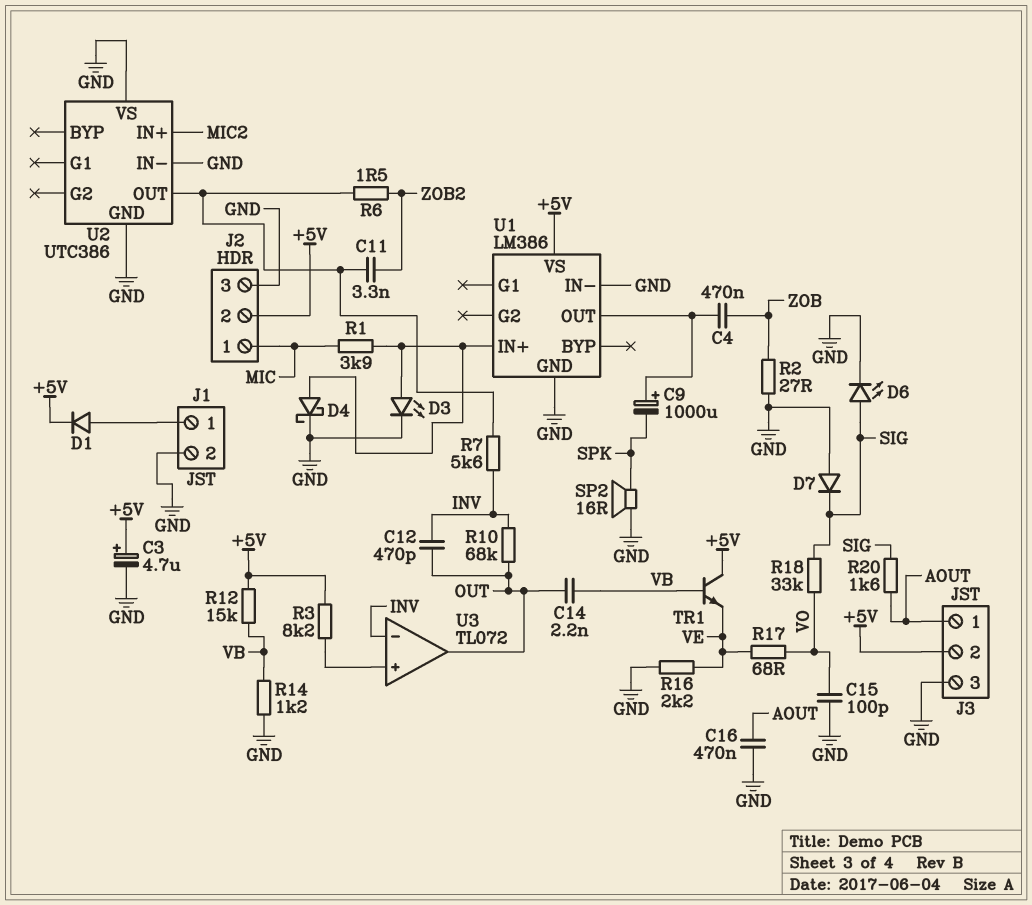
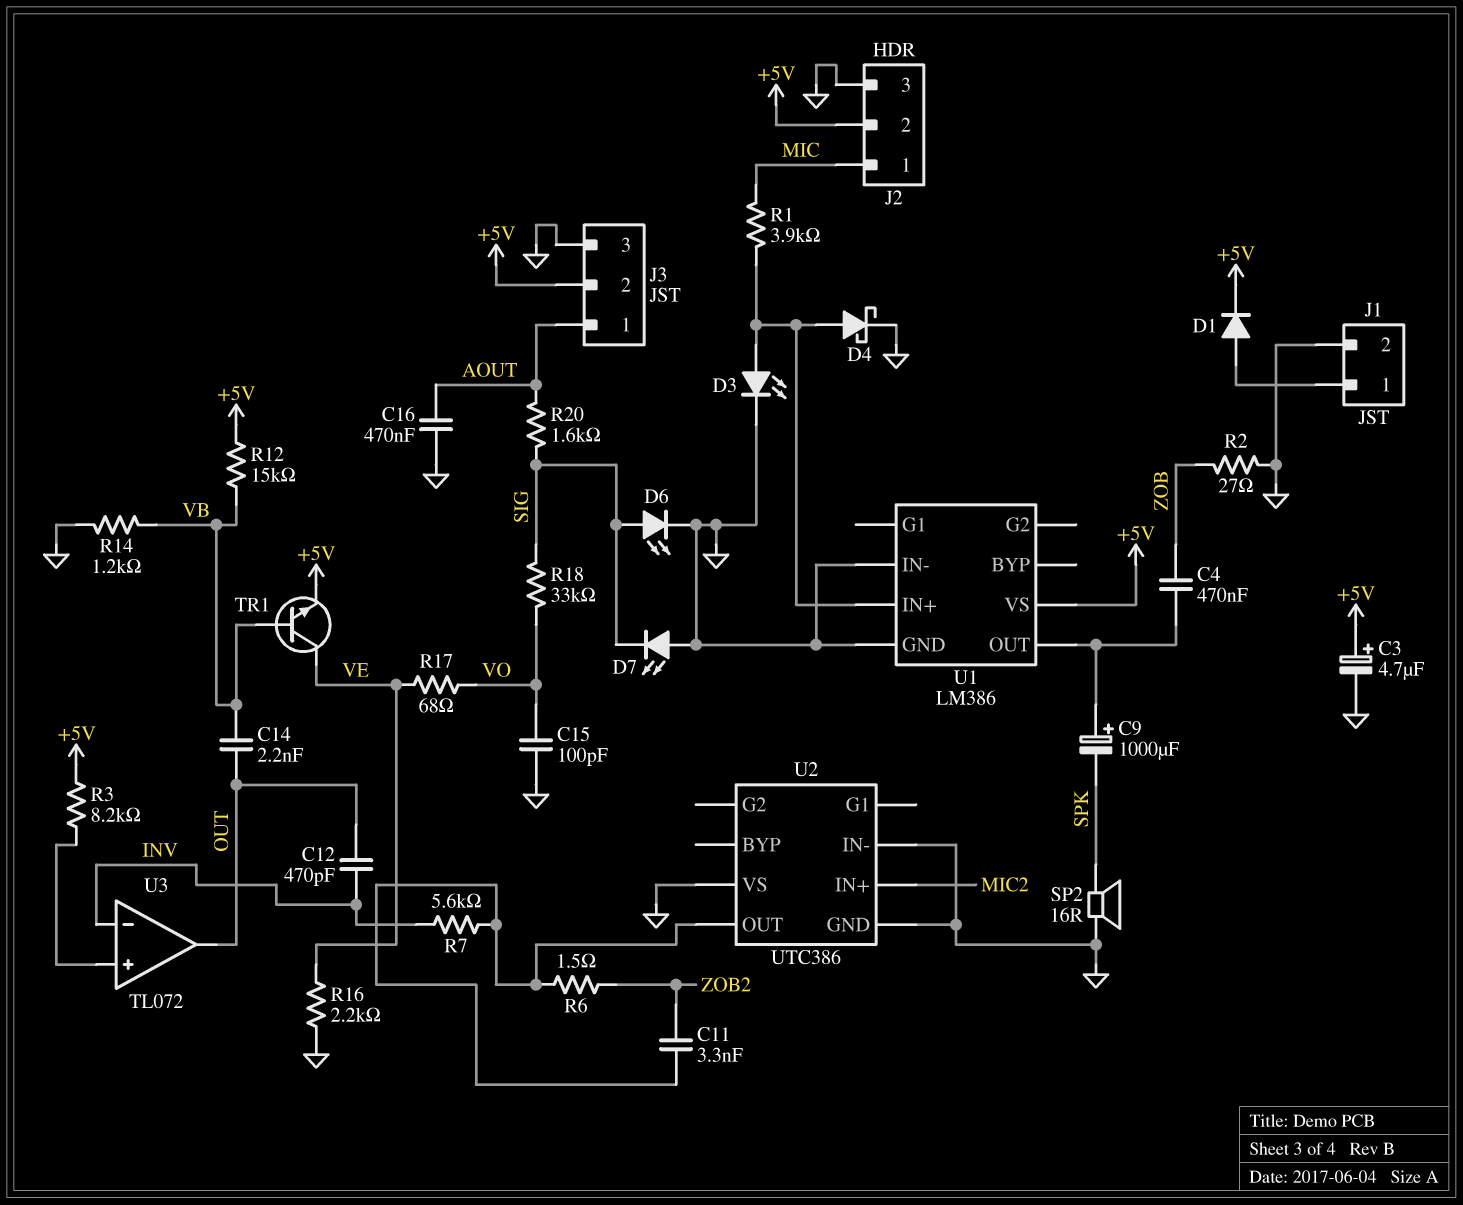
D7: diode (A GND, K SIG) -> LED (A GND, K SIG)
R10: 68k (INV, OUT) -> none
TR1: NPN (B VB, C +5V, E VE) -> NPN (B VB, C VE, E +5V)

